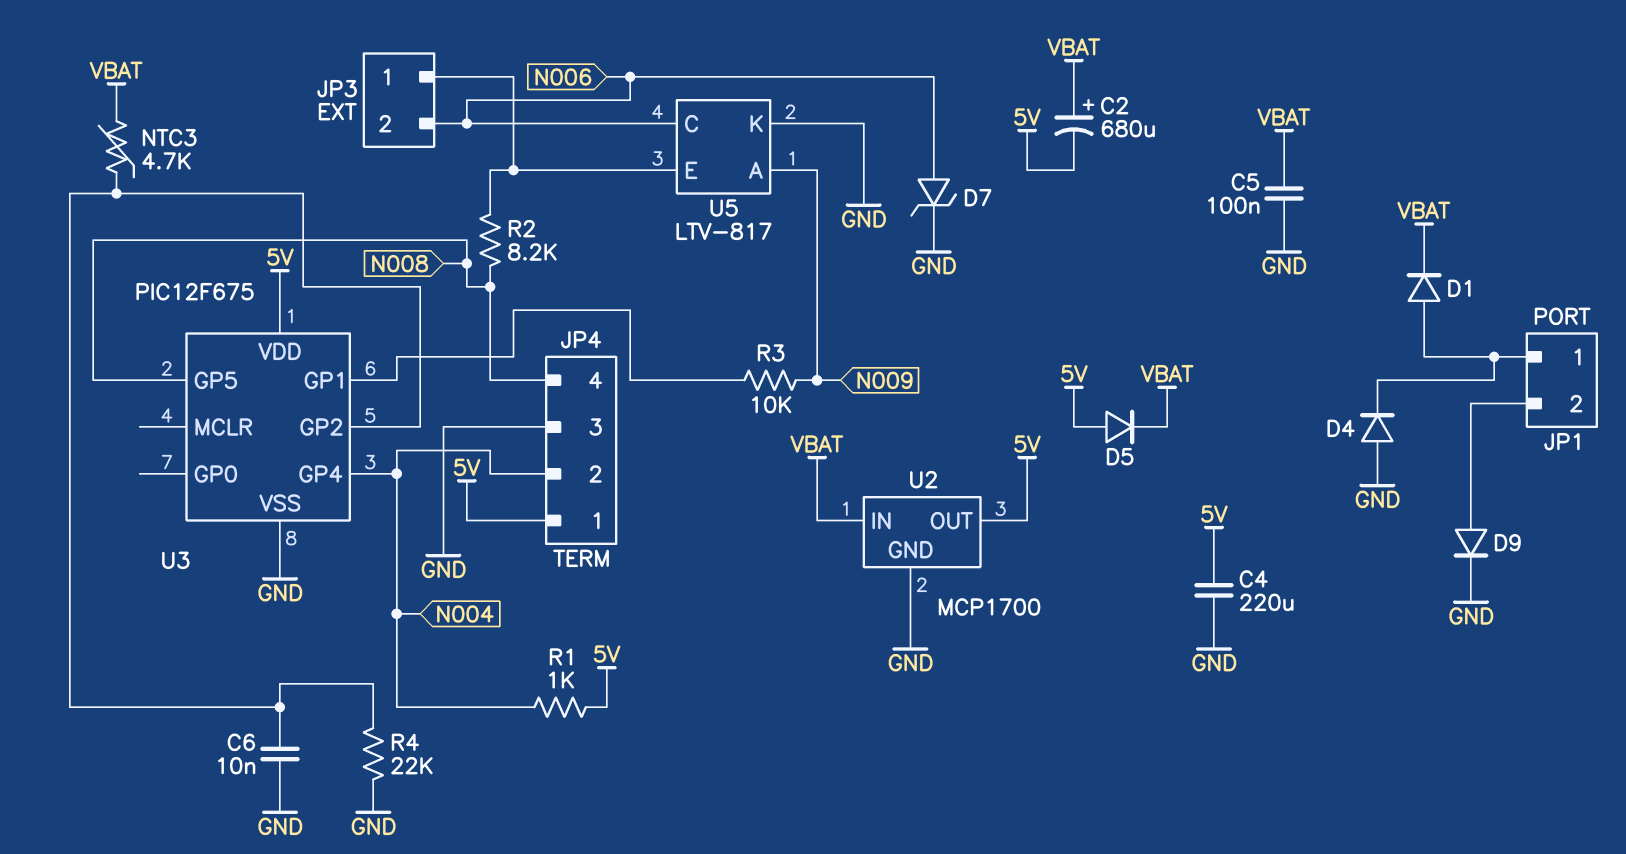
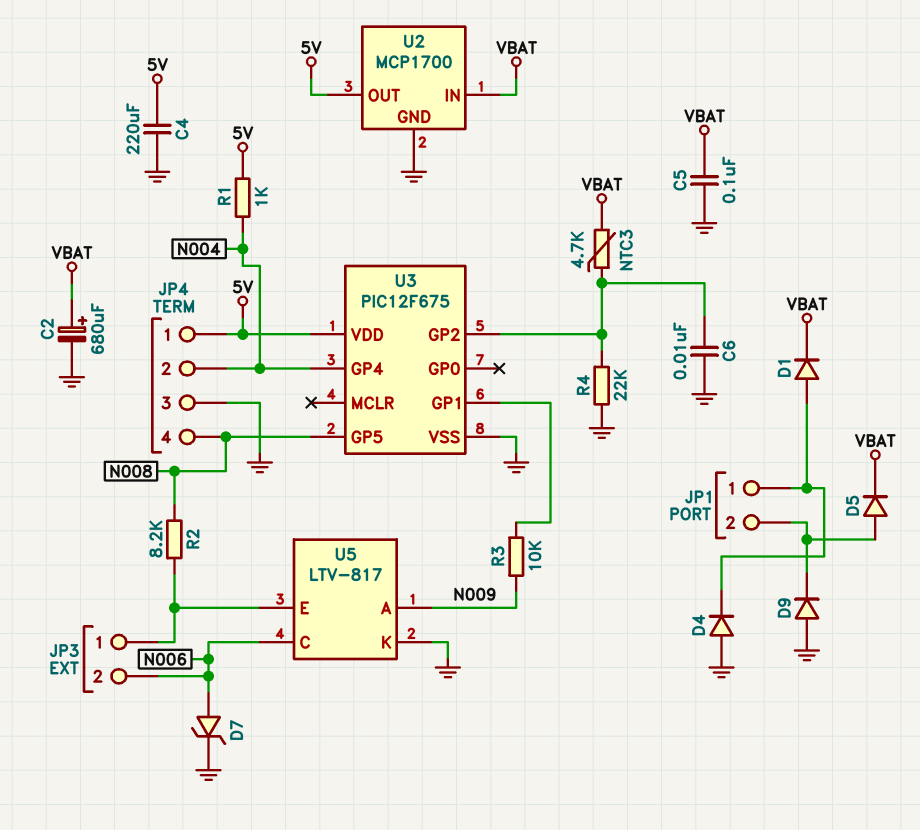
C2: 680uF (plus VBAT, minus 5V) -> 680uF (plus VBAT, minus GND)
D5: diode (A 5V, K VBAT) -> diode (A JP1/2, K VBAT)
D9: diode (A JP1/2, K GND) -> diode (A GND, K JP1/2)

